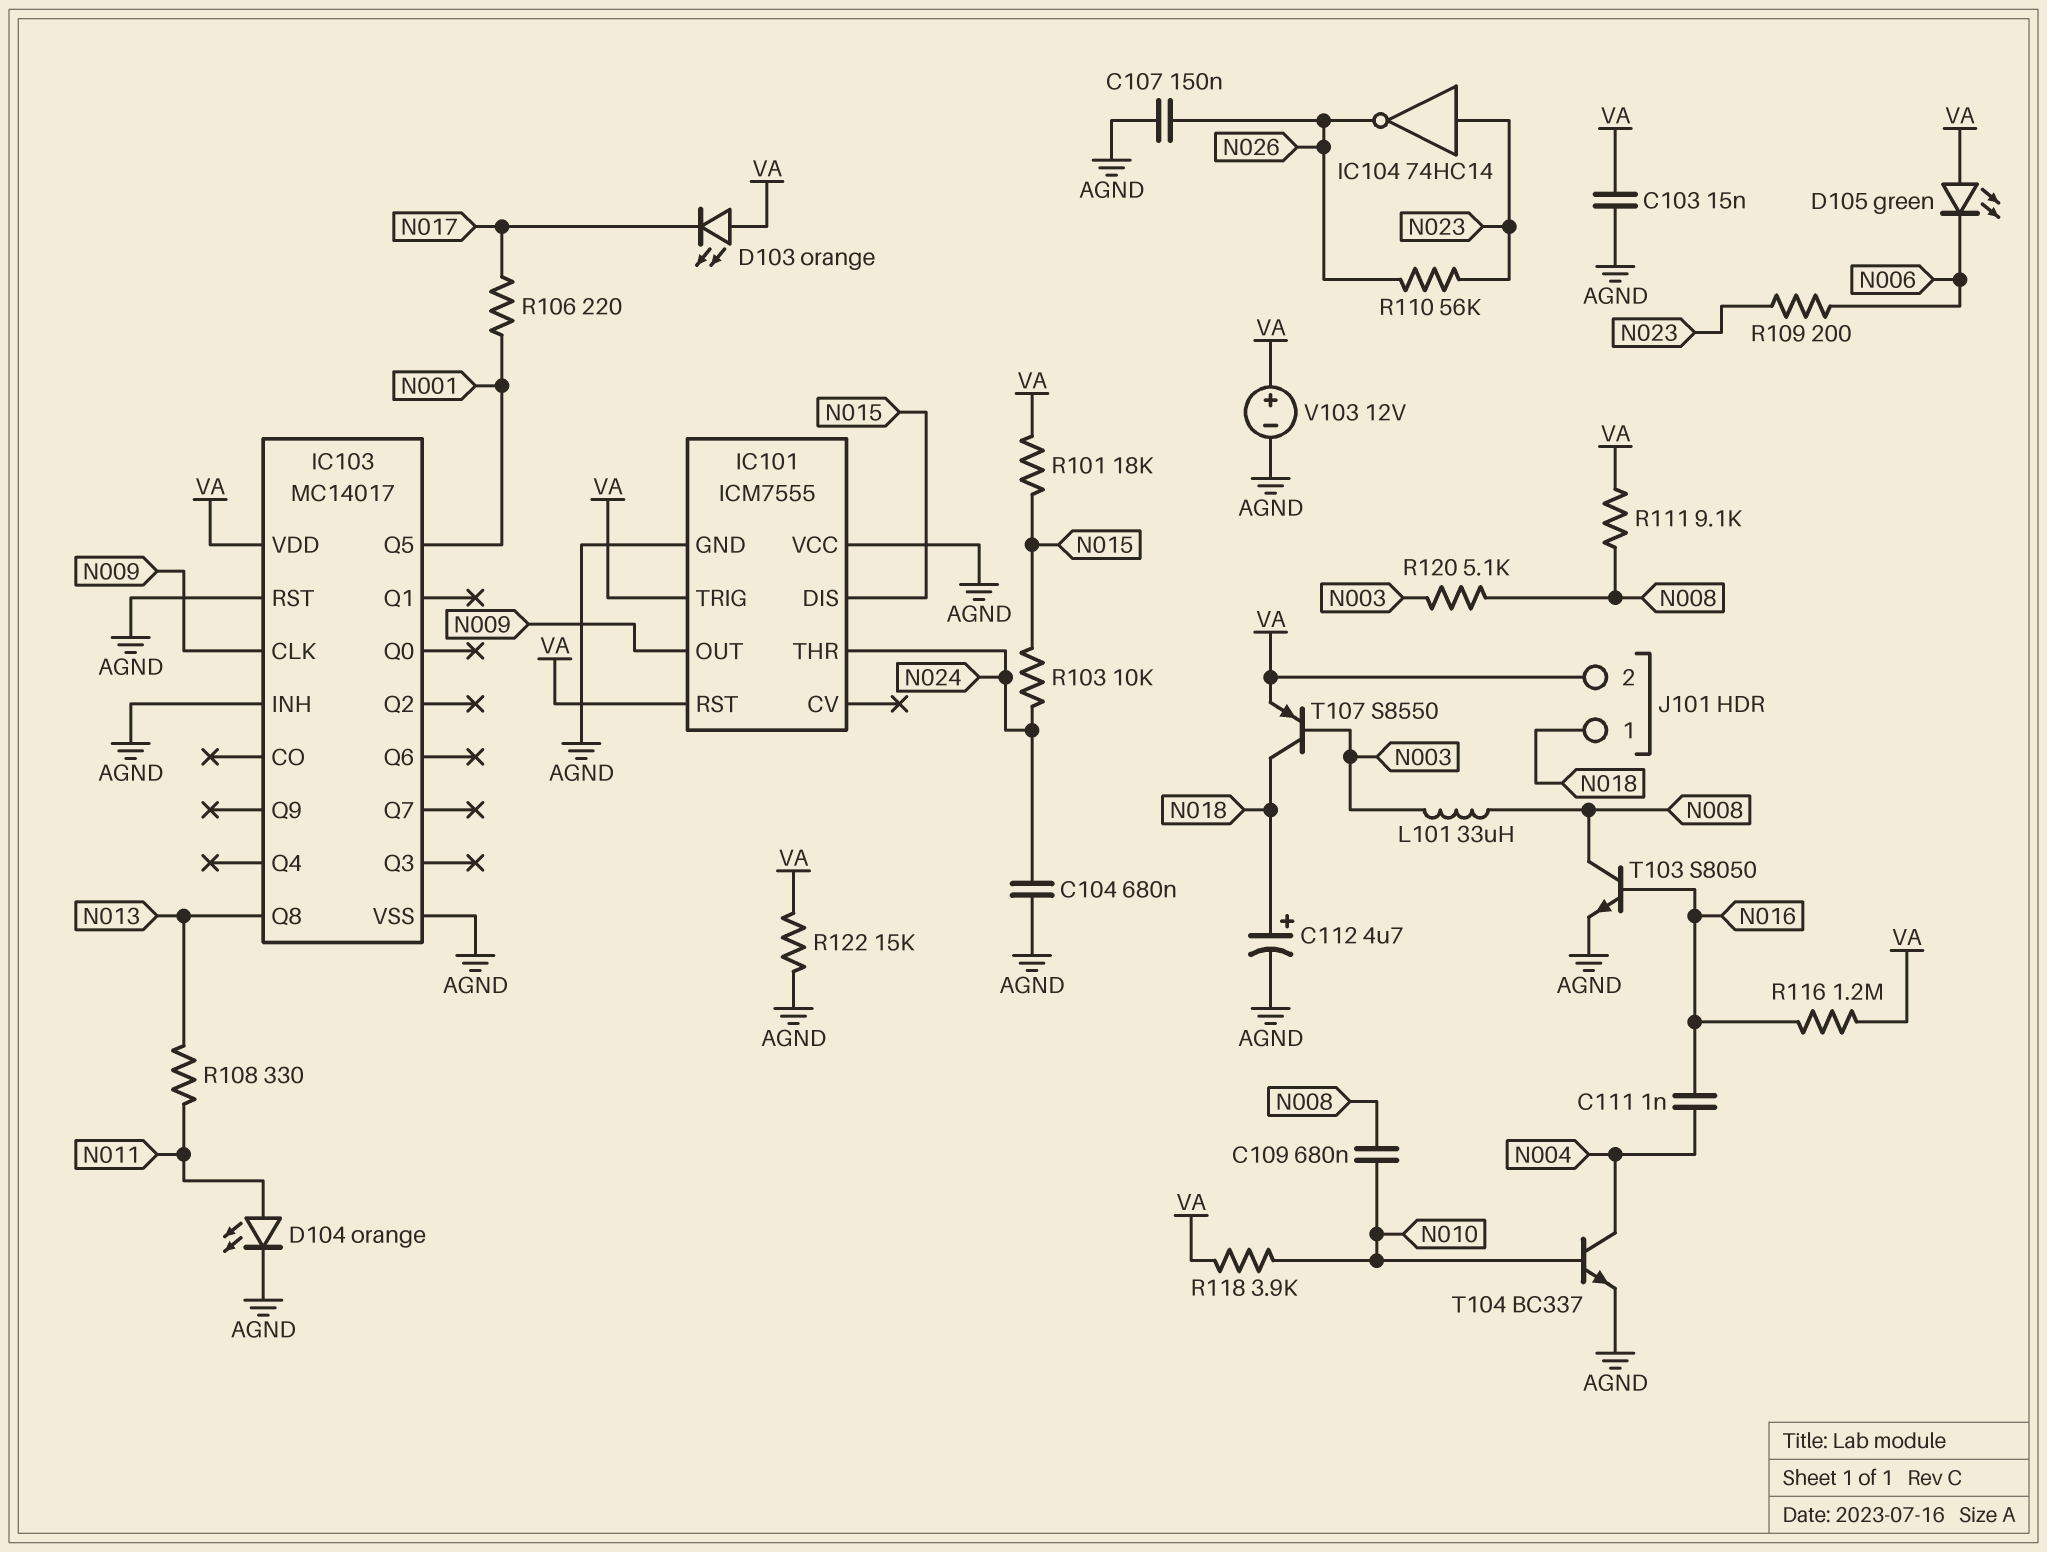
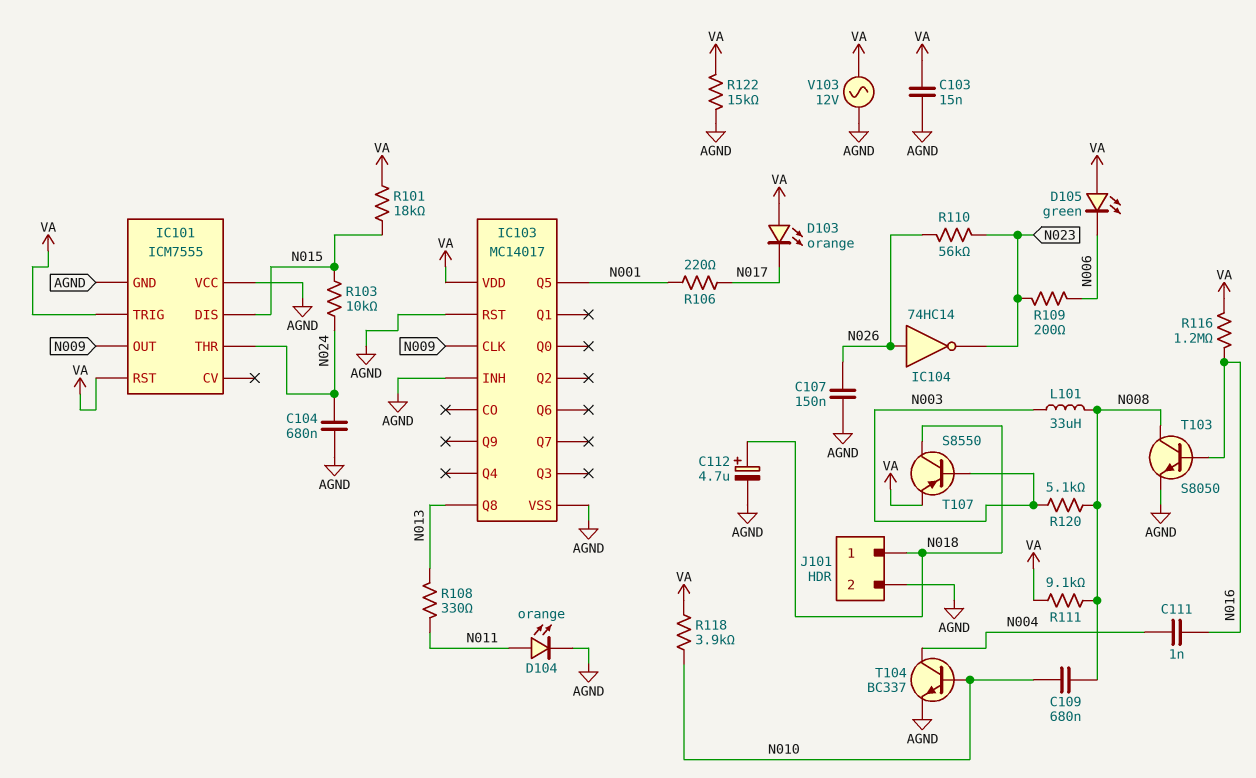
IC104: NOT 74HC14 (in N023, out N026) -> NOT 74HC14 (in N026, out N023)
J101 pin 2: VA -> AGND
V103: 12V (plus VA, minus AGND) -> AC 12V (AGND, VA)

